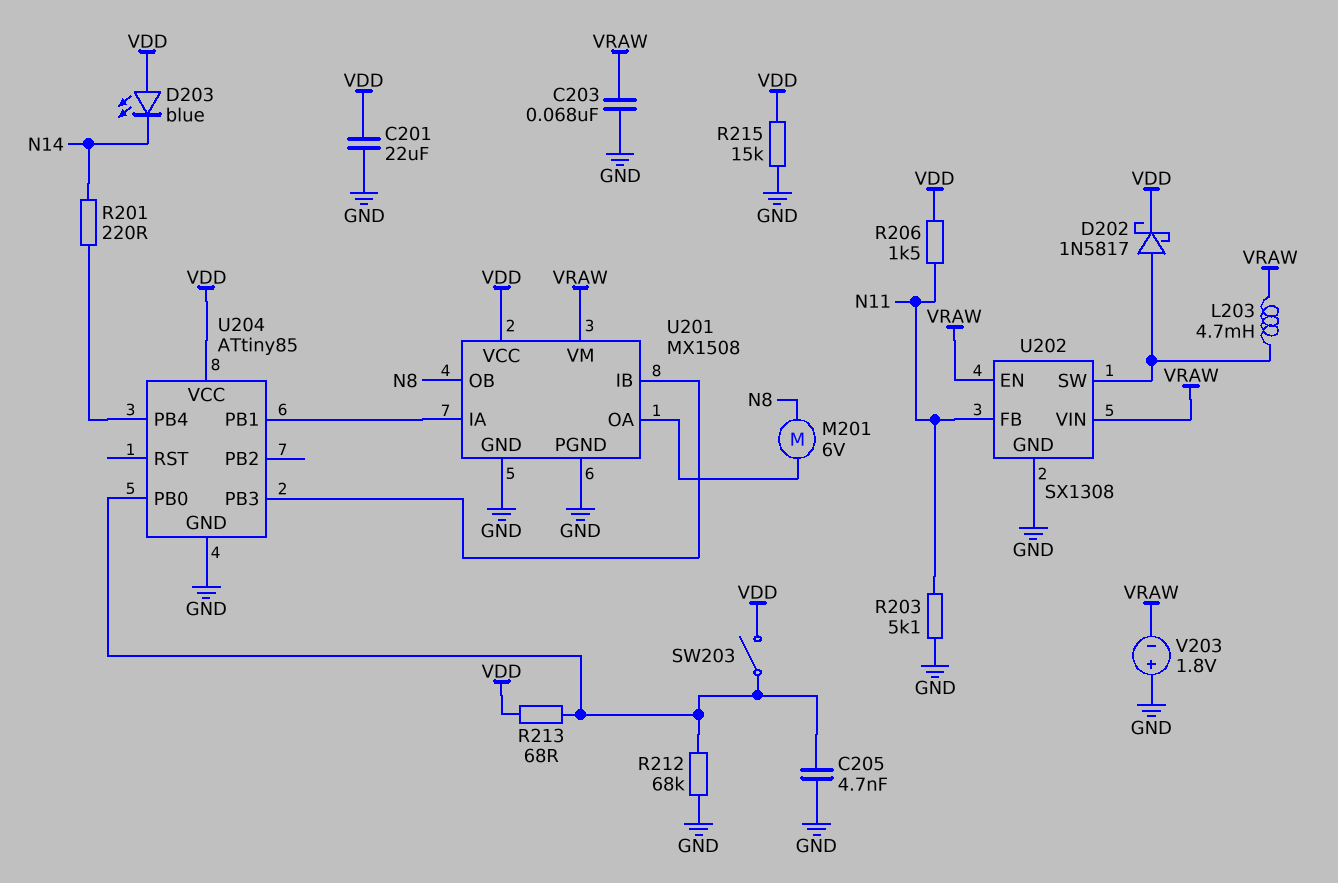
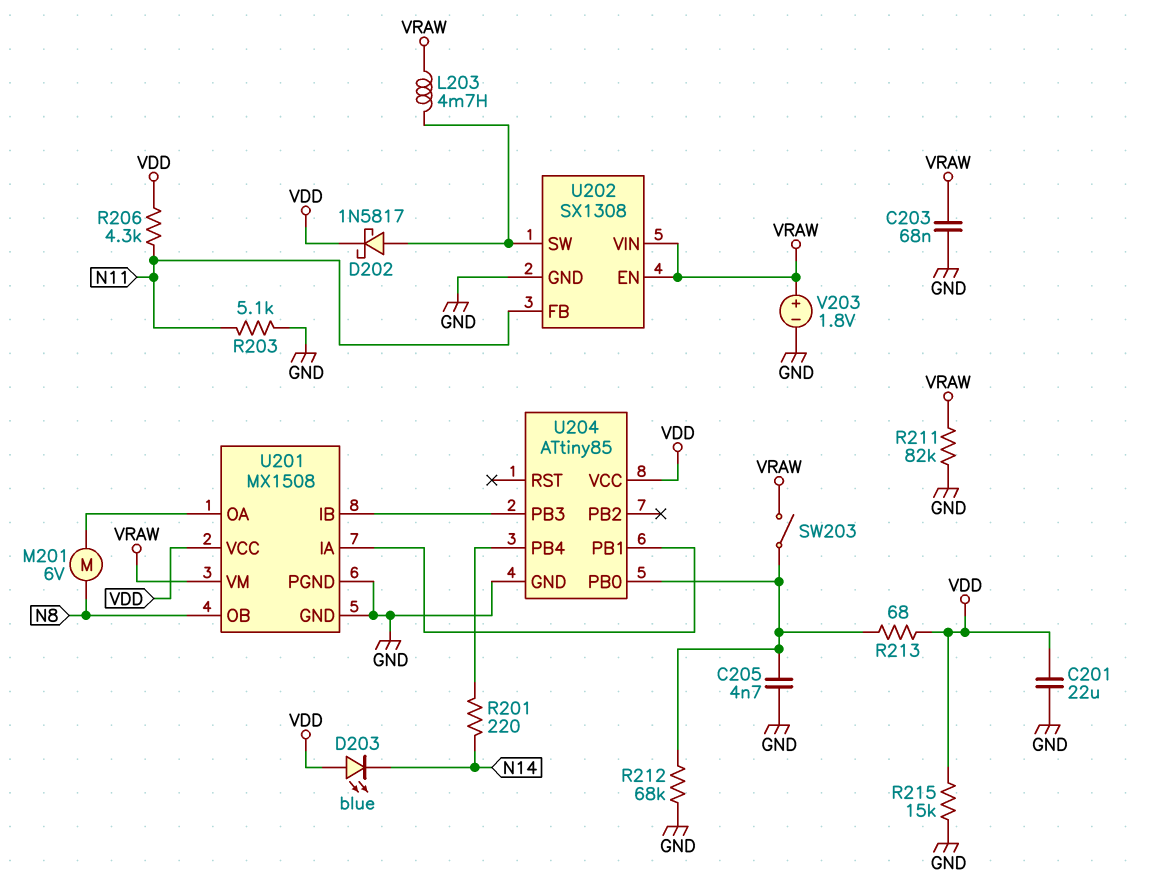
R206: 1.5k (N11, VDD) -> 4.3k (N11, VDD)
R211: none -> 82k (GND, VRAW)
SW203: switch (U204/PB0, VDD) -> switch (U204/PB0, VRAW)
V203: 1.8V (plus GND, minus VRAW) -> 1.8V (plus VRAW, minus GND)

